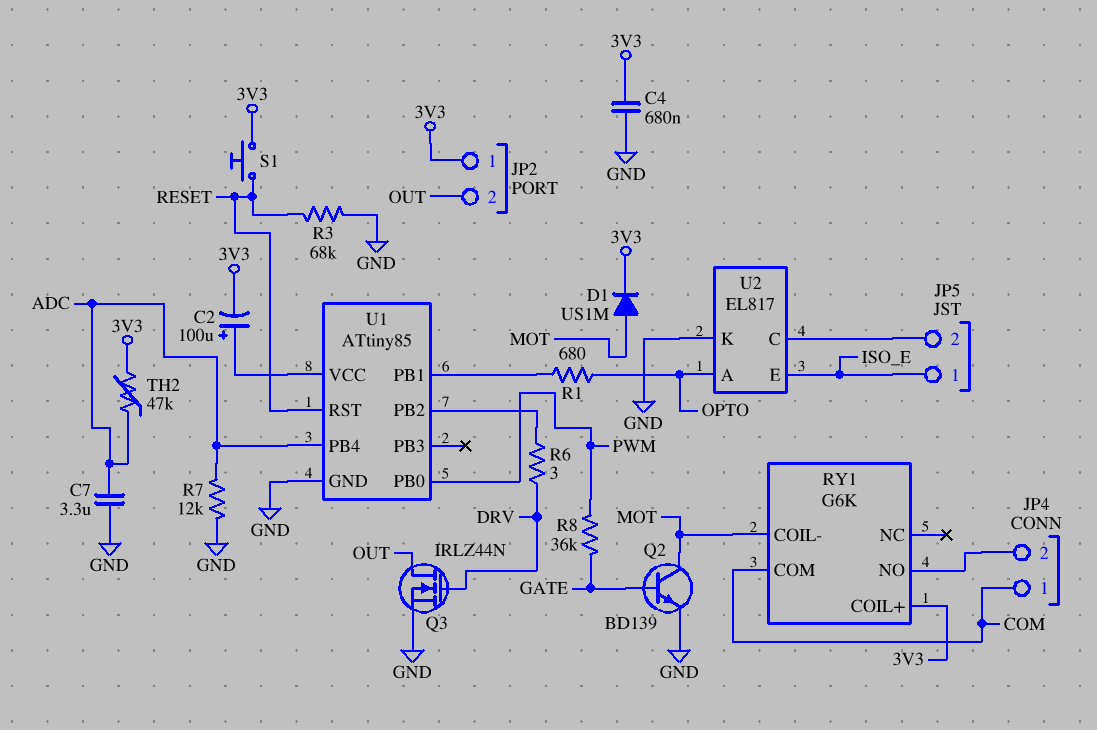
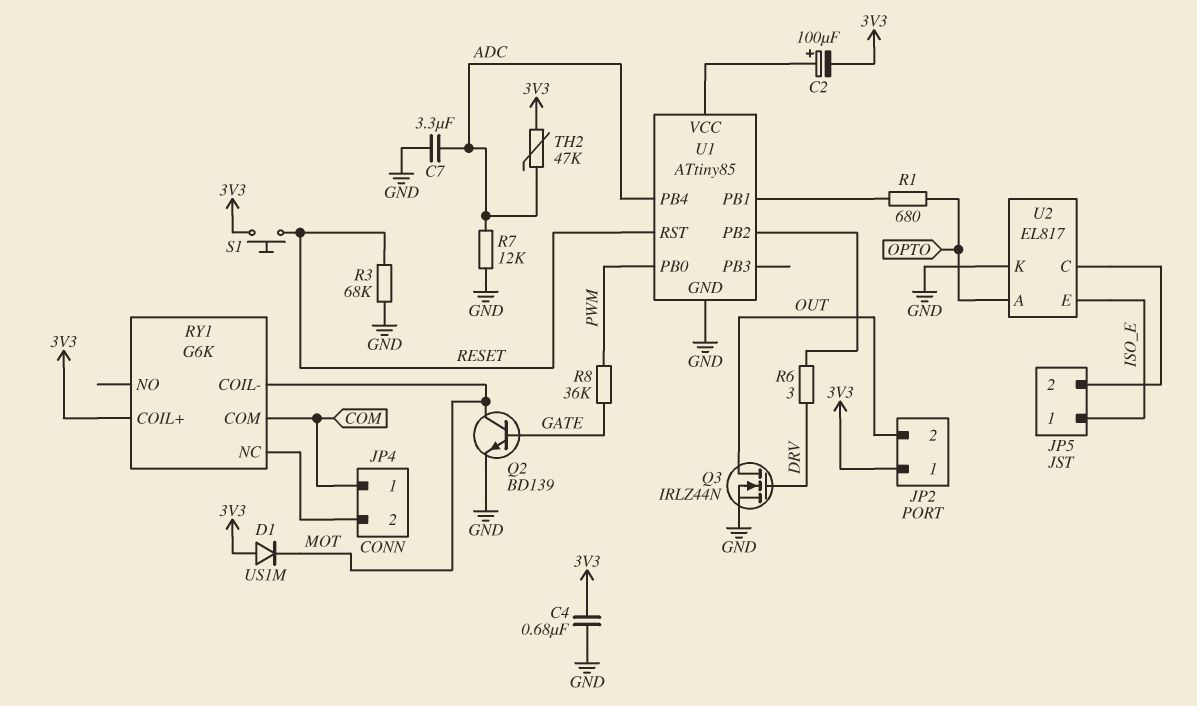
D1: diode US1M (A MOT, K 3V3) -> diode US1M (A 3V3, K MOT)
RY1 pin NC: none -> JP4/2
RY1 pin NO: JP4/2 -> none

